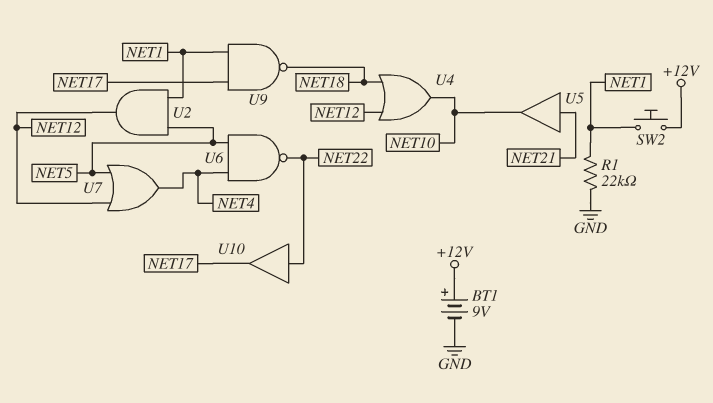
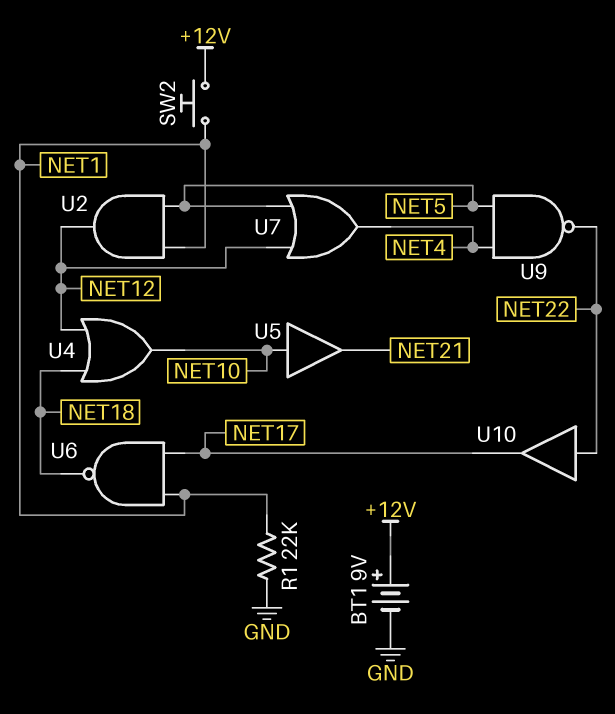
U5: buffer (in NET21, out NET10) -> buffer (in NET10, out NET21)
U6: NAND (in NET4, in NET5, out NET22) -> NAND (in NET1, in NET17, out NET18)
U9: NAND (in NET1, in NET17, out NET18) -> NAND (in NET4, in NET5, out NET22)

